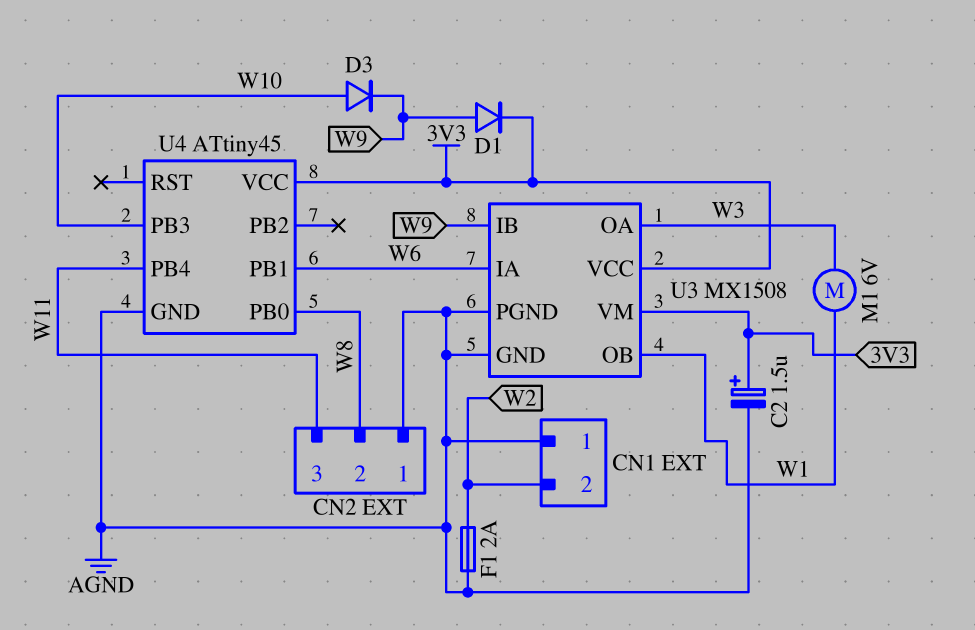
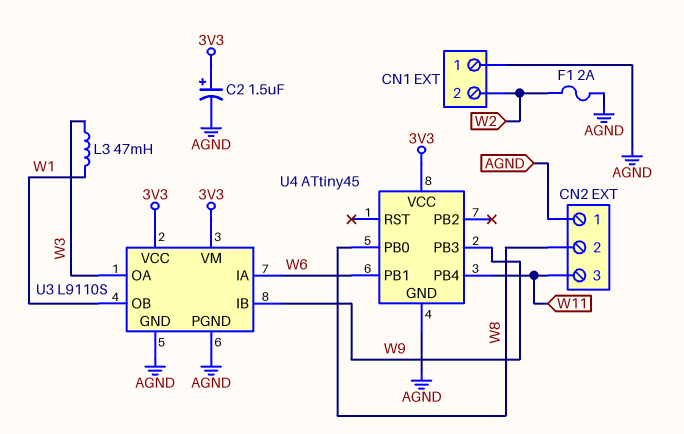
D1: diode (A W9, K 3V3) -> none
D3: diode (A W10, K W9) -> none
L3: none -> 47mH (W1, W3)
M1: motor 6V (W1, W3) -> none
U3: MX1508 -> L9110S
U4 pin PB3: W10 -> W9

